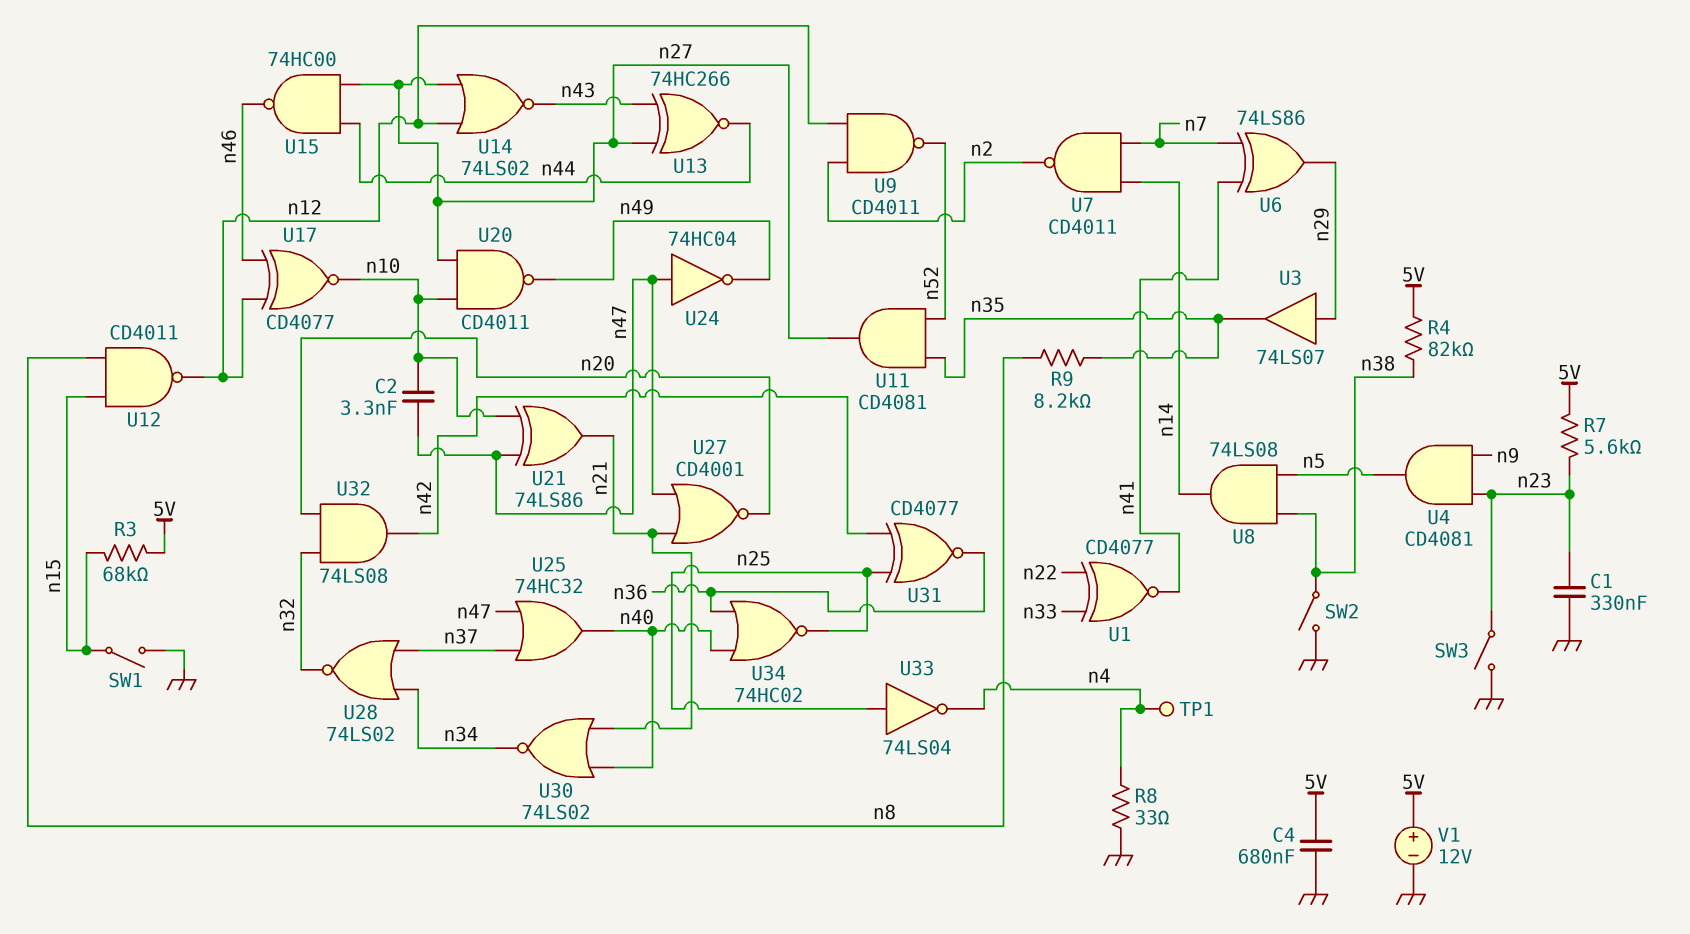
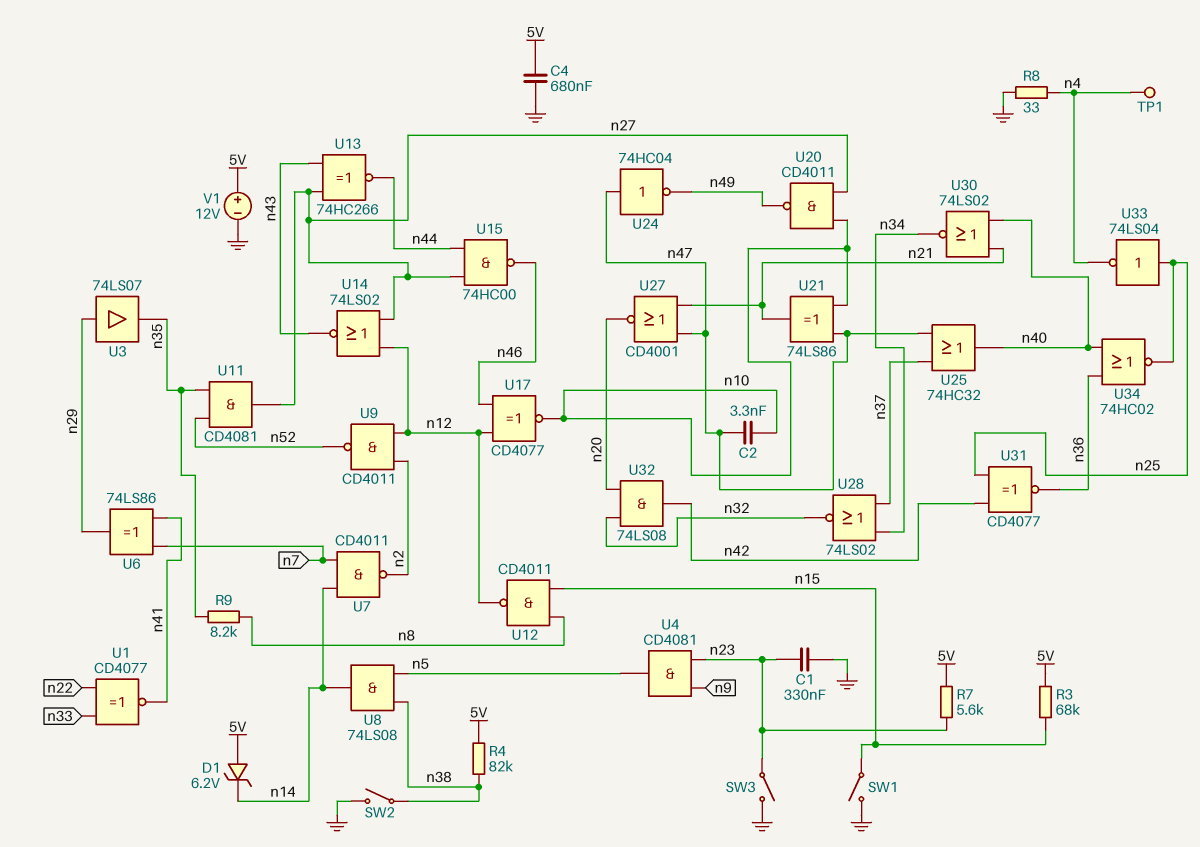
D1: none -> zener 6.2V (A 5V, K n14)

